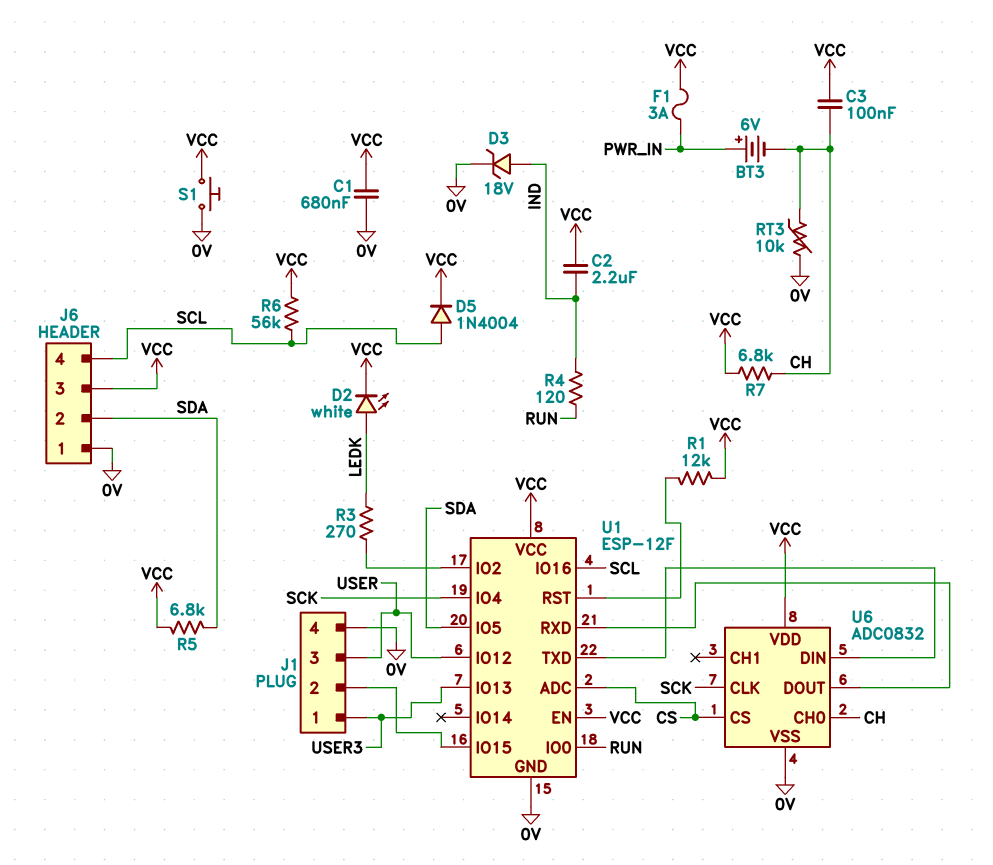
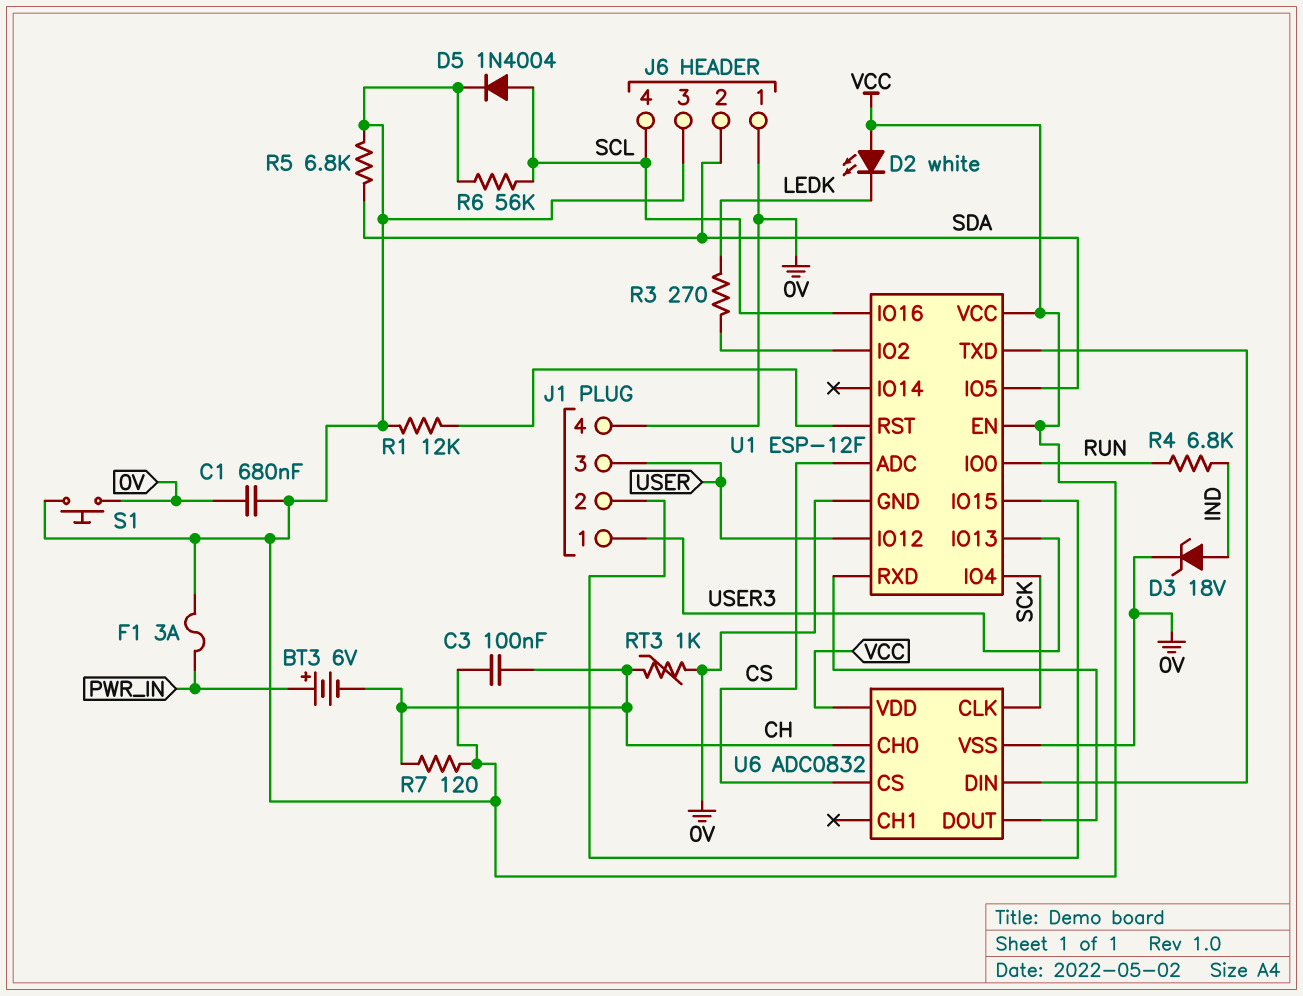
C2: 2.2uF (IND, VCC) -> none
D2: LED white (A LEDK, K VCC) -> LED white (A VCC, K LEDK)
R4: 120 (IND, RUN) -> 6.8k (IND, RUN)
R7: 6.8k (CH, VCC) -> 120 (CH, VCC)
RT3: 10k (0V, CH) -> 1k (0V, CH)

